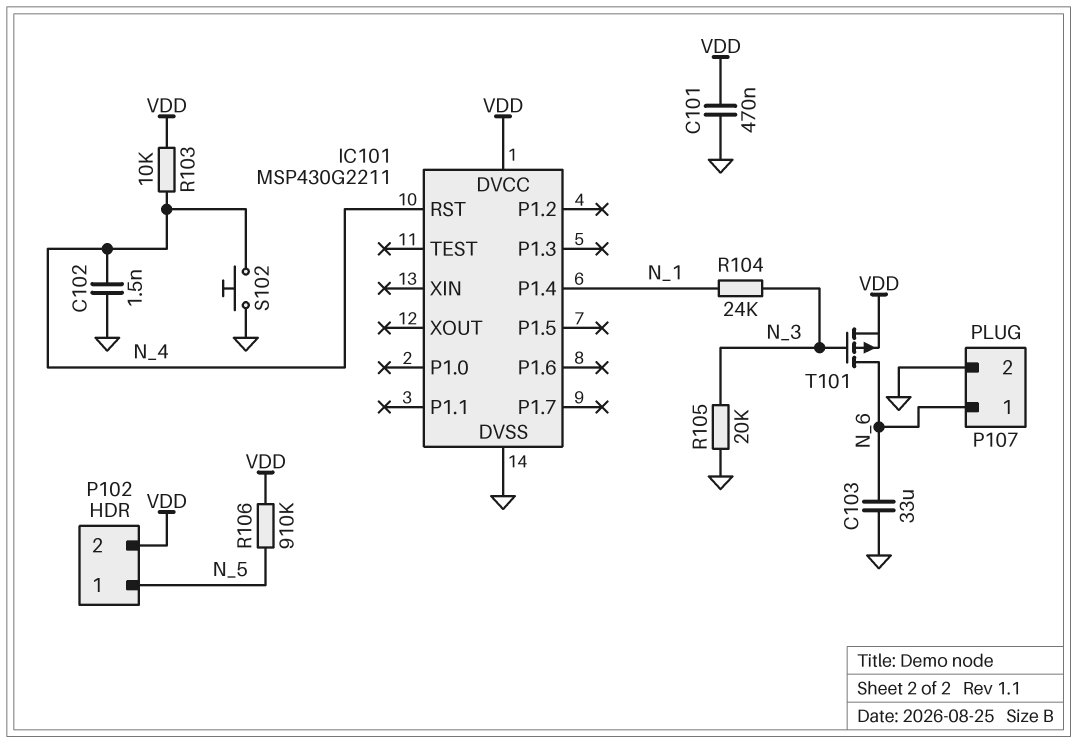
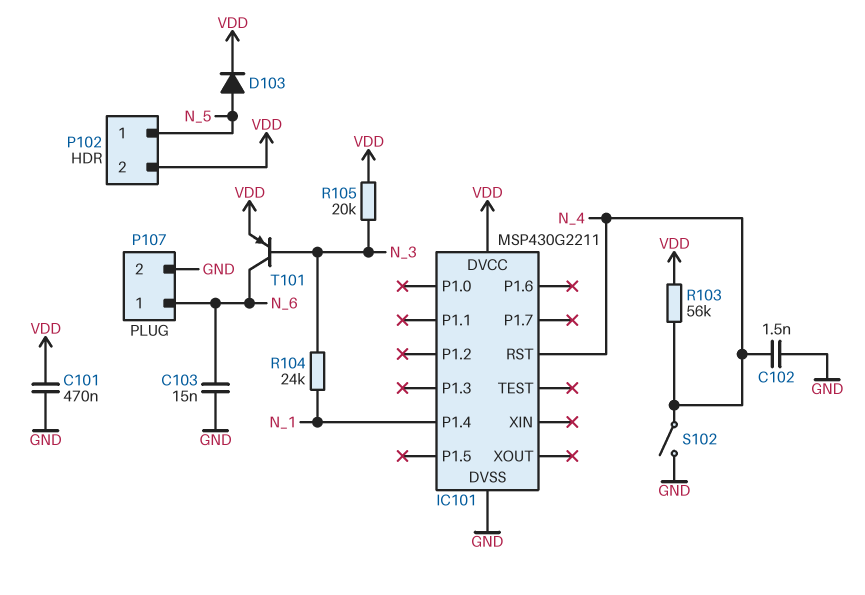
C103: 33uF (GND, N_6) -> 15nF (GND, N_6)
D103: none -> diode (A N_5, K VDD)
R103: 10k (N_4, VDD) -> 56k (N_4, VDD)
R105: 20k (GND, N_3) -> 20k (N_3, VDD)
R106: 910k (N_5, VDD) -> none
S102: button (GND, N_4) -> switch (GND, N_4)
T101: PMOS (G N_3, D N_6, S VDD) -> PNP (B N_3, C N_6, E VDD)

